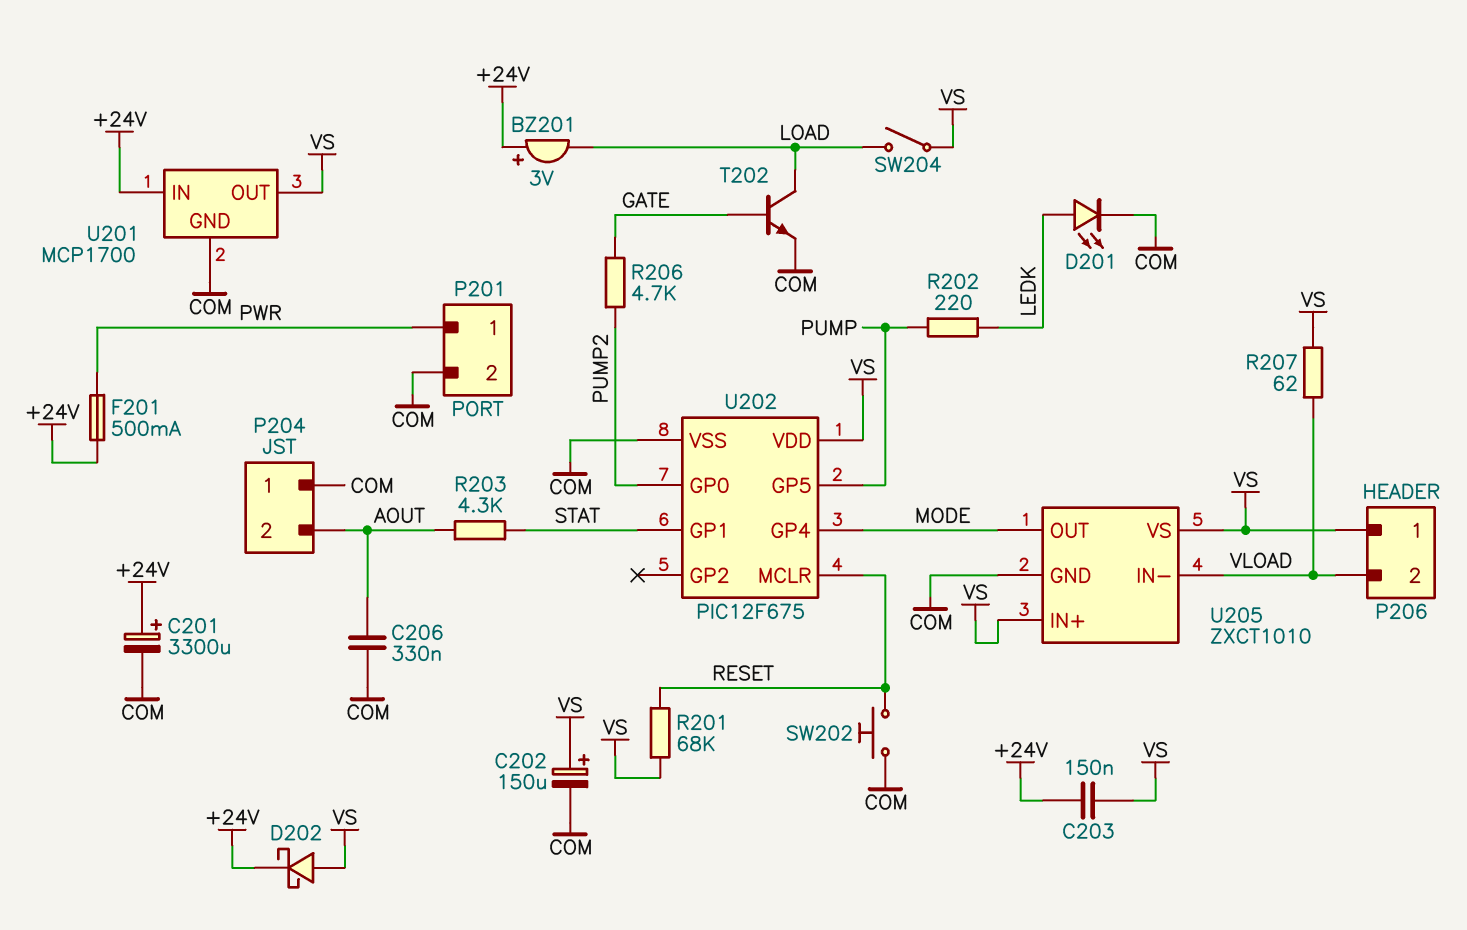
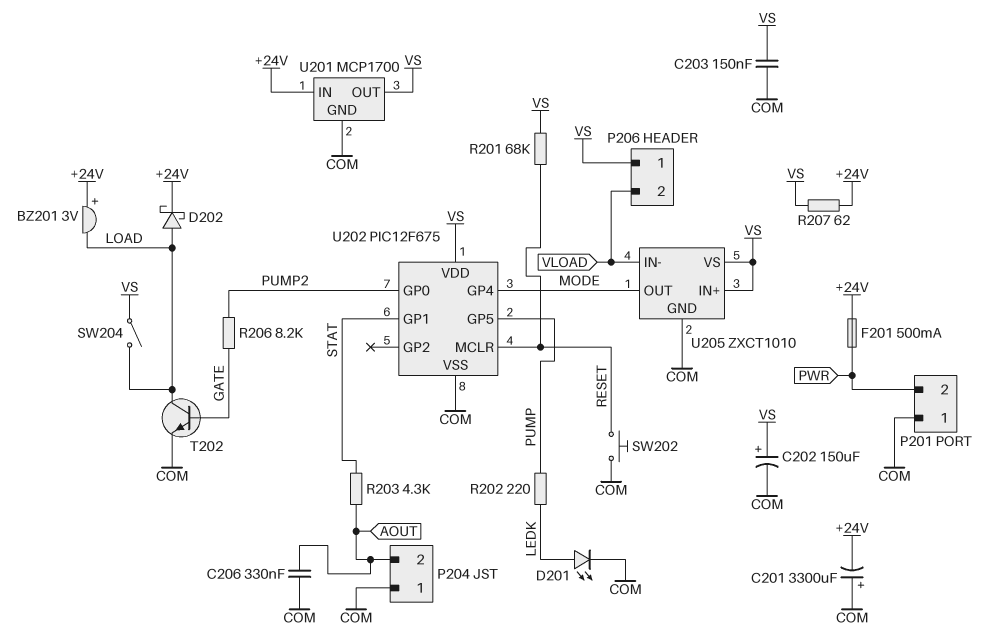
C201: 3300uF (plus +24V, minus COM) -> 3300uF (plus COM, minus +24V)
C203: 150nF (+24V, VS) -> 150nF (COM, VS)
D202: schottky (A VS, K +24V) -> schottky (A LOAD, K +24V)
P201 pin 1: PWR -> COM
P201 pin 2: COM -> PWR
R206: 4.7k (GATE, PUMP2) -> 8.2k (GATE, PUMP2)
R207: 62 (VLOAD, VS) -> 62 (+24V, VS)

